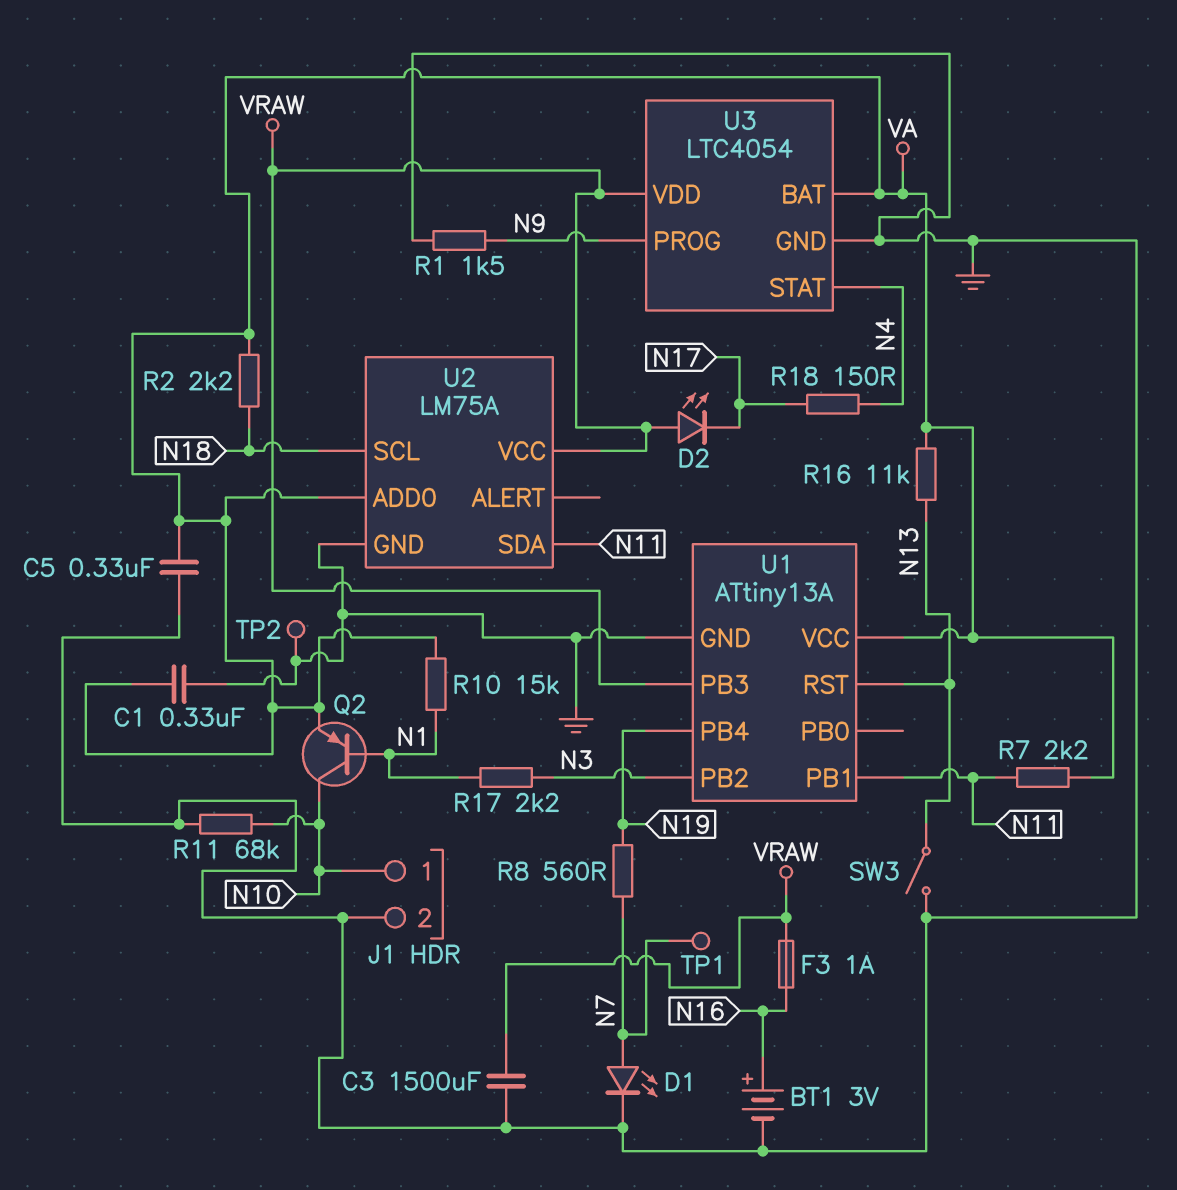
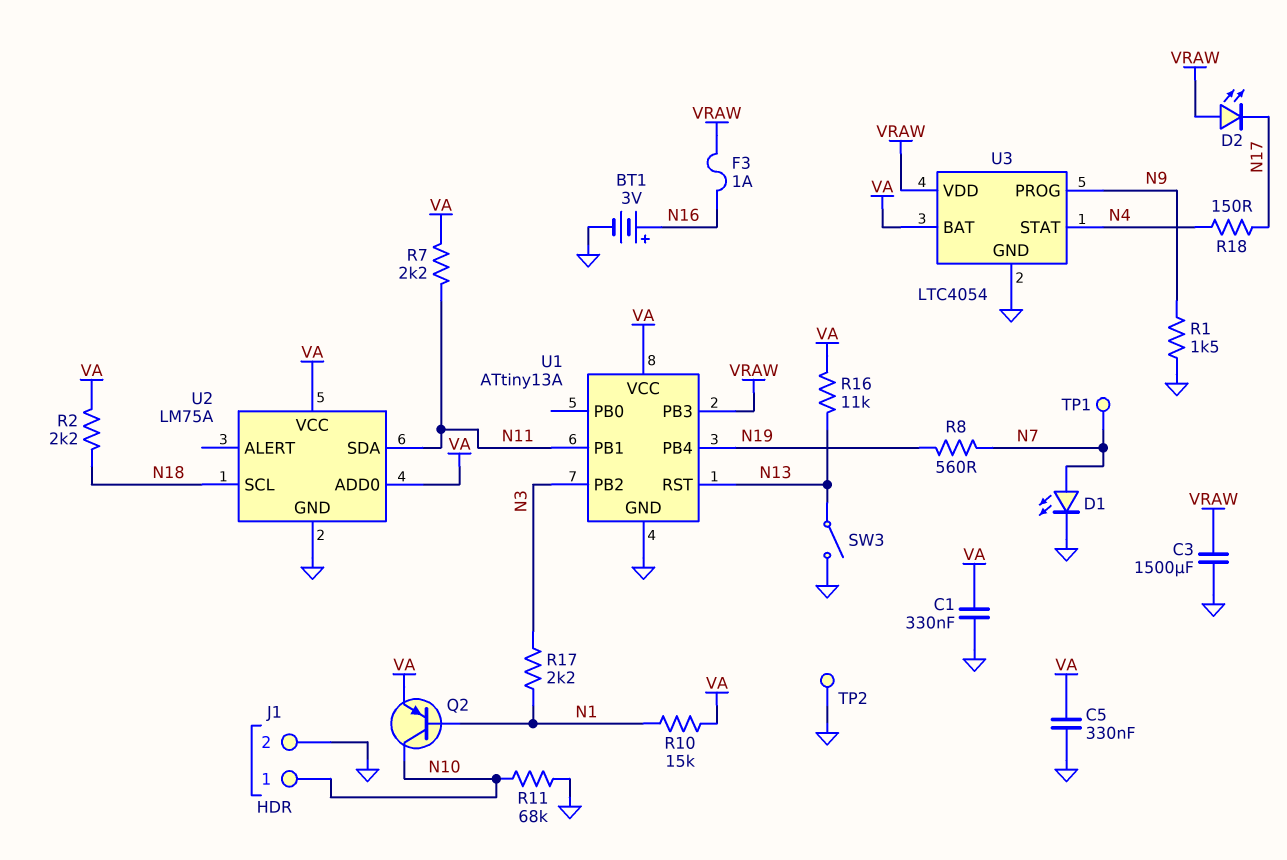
U2 pin VCC: VRAW -> VA

